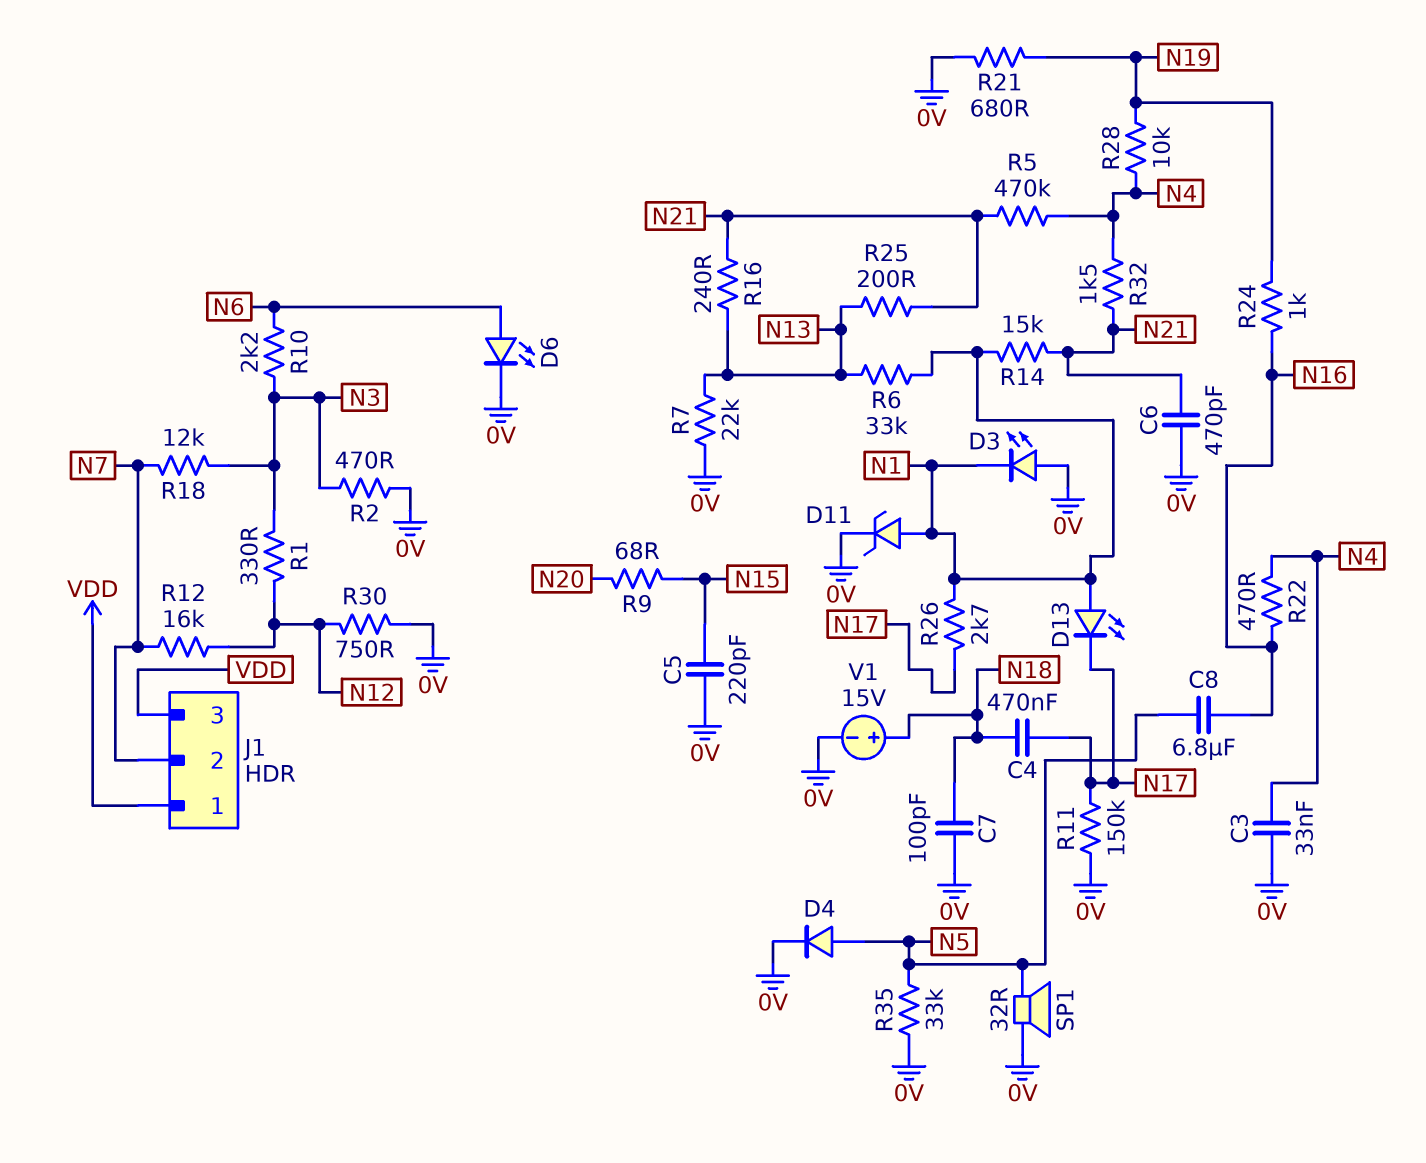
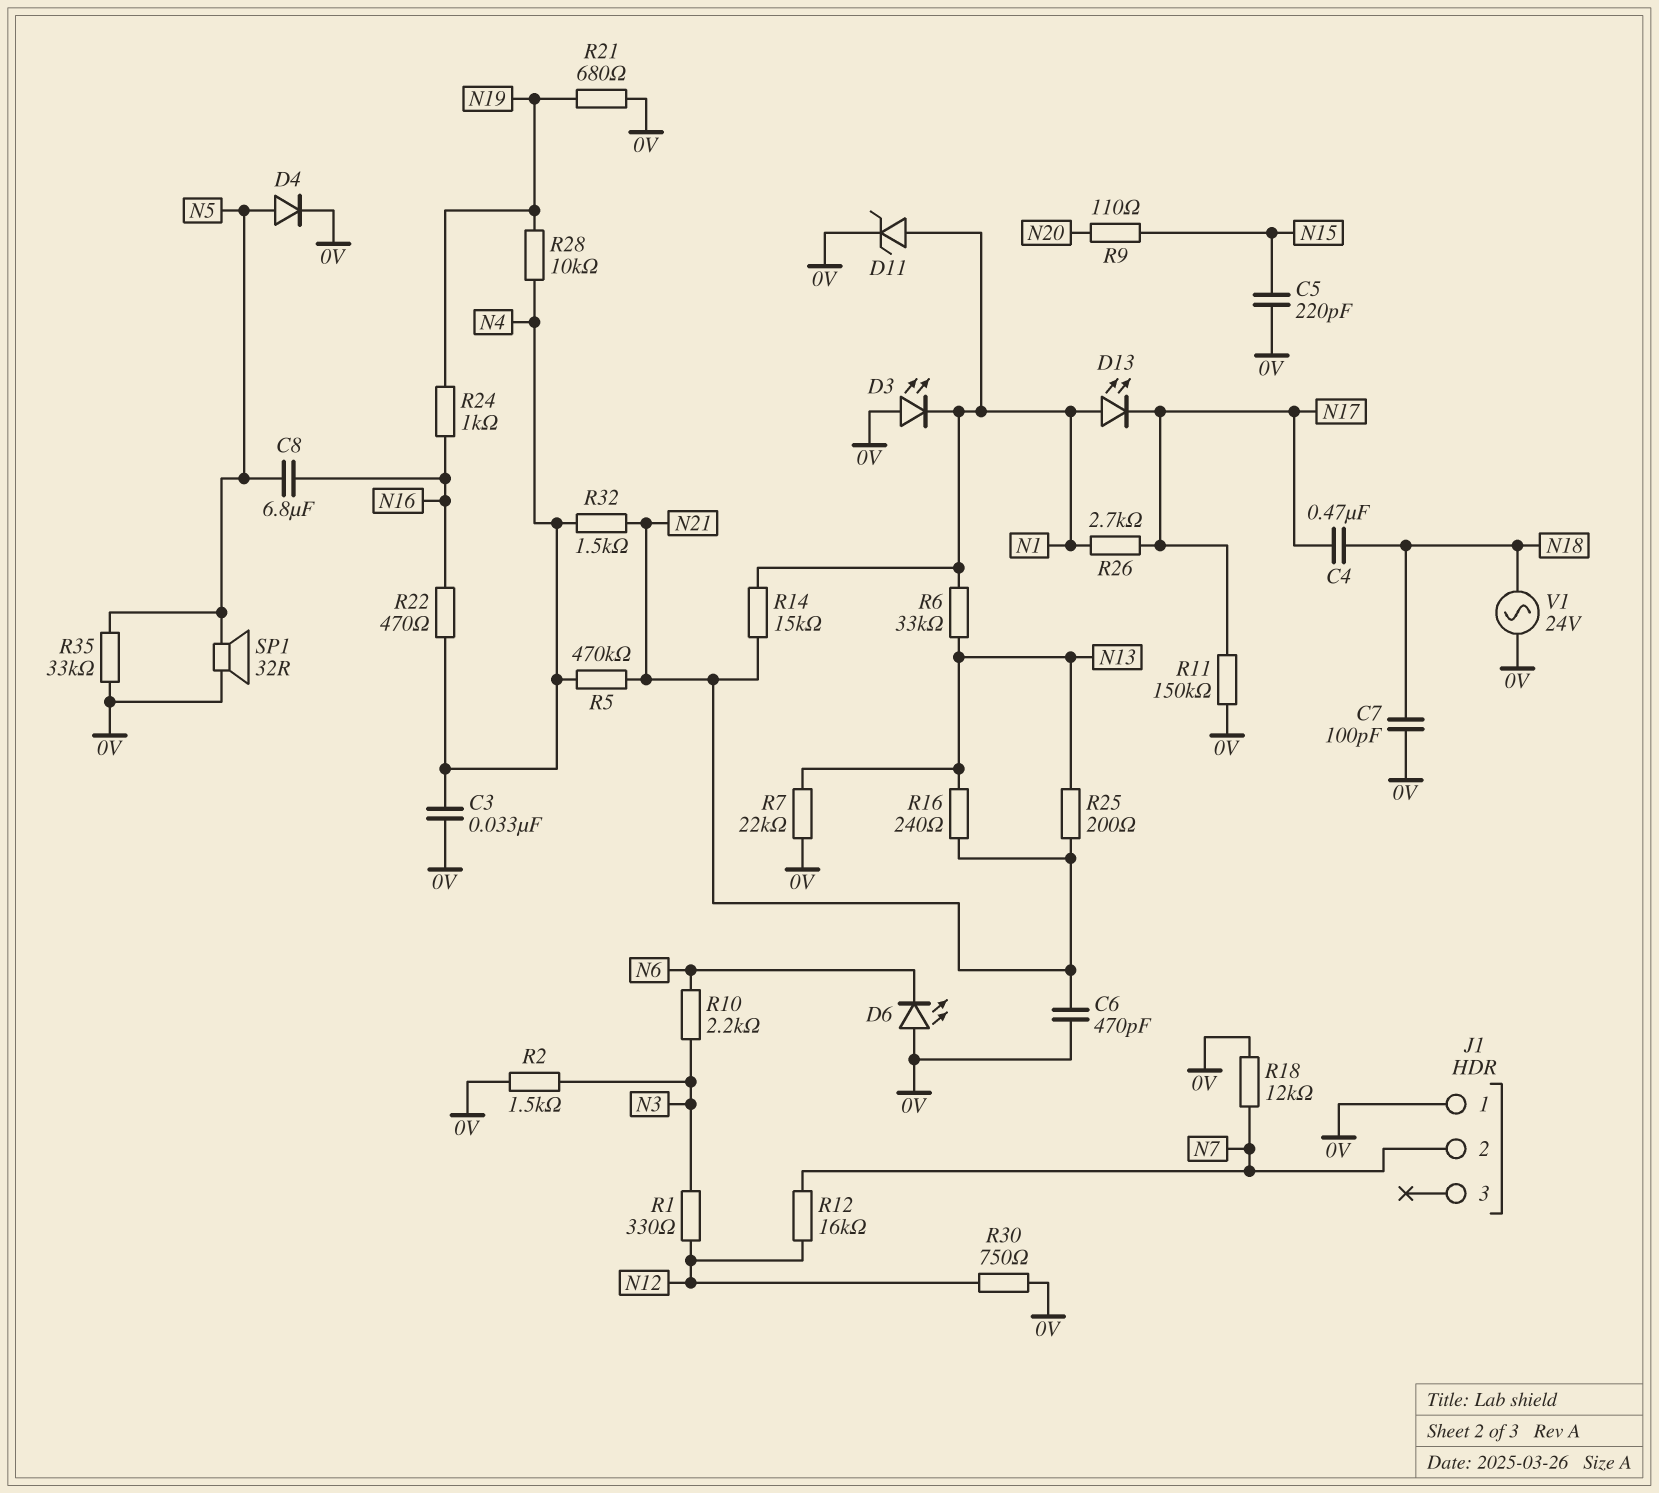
D6: LED (A N6, K 0V) -> LED (A 0V, K N6)
J1 pin 1: VDD -> 0V
J1 pin 3: VDD -> none
R2: 470 (0V, N3) -> 1.5k (0V, N3)
R9: 68 (N15, N20) -> 110 (N15, N20)
R18: 12k (N3, N7) -> 12k (0V, N7)
V1: 15V (plus N18, minus 0V) -> AC 24V (0V, N18)

